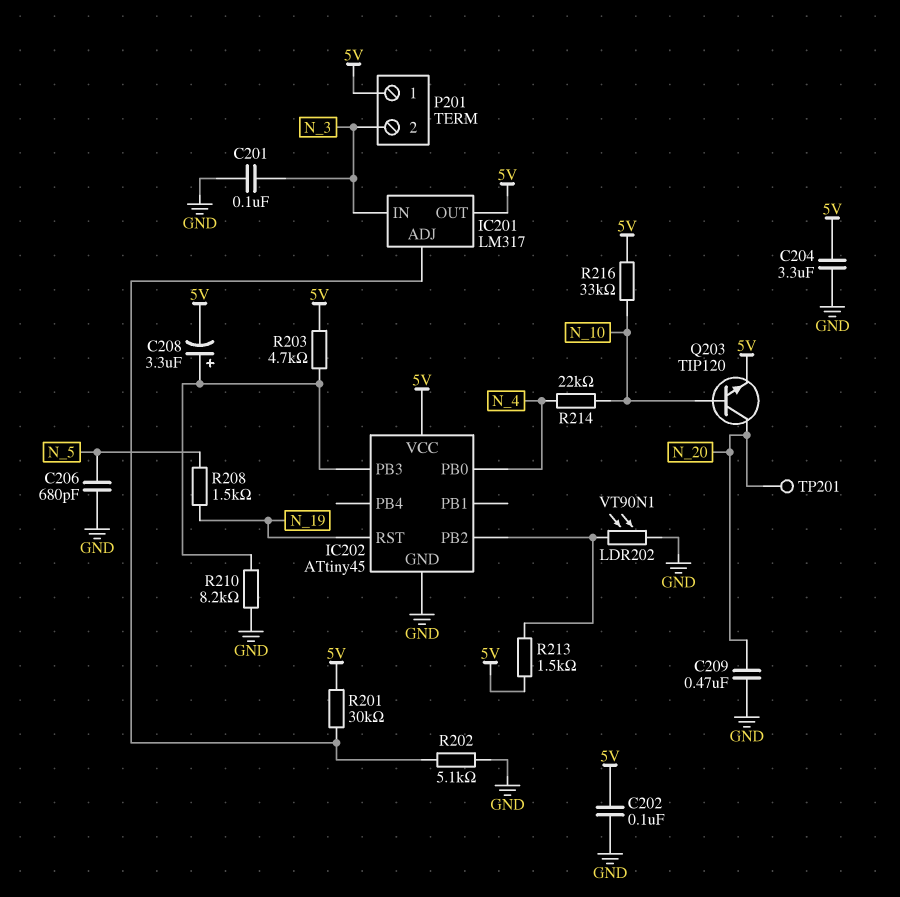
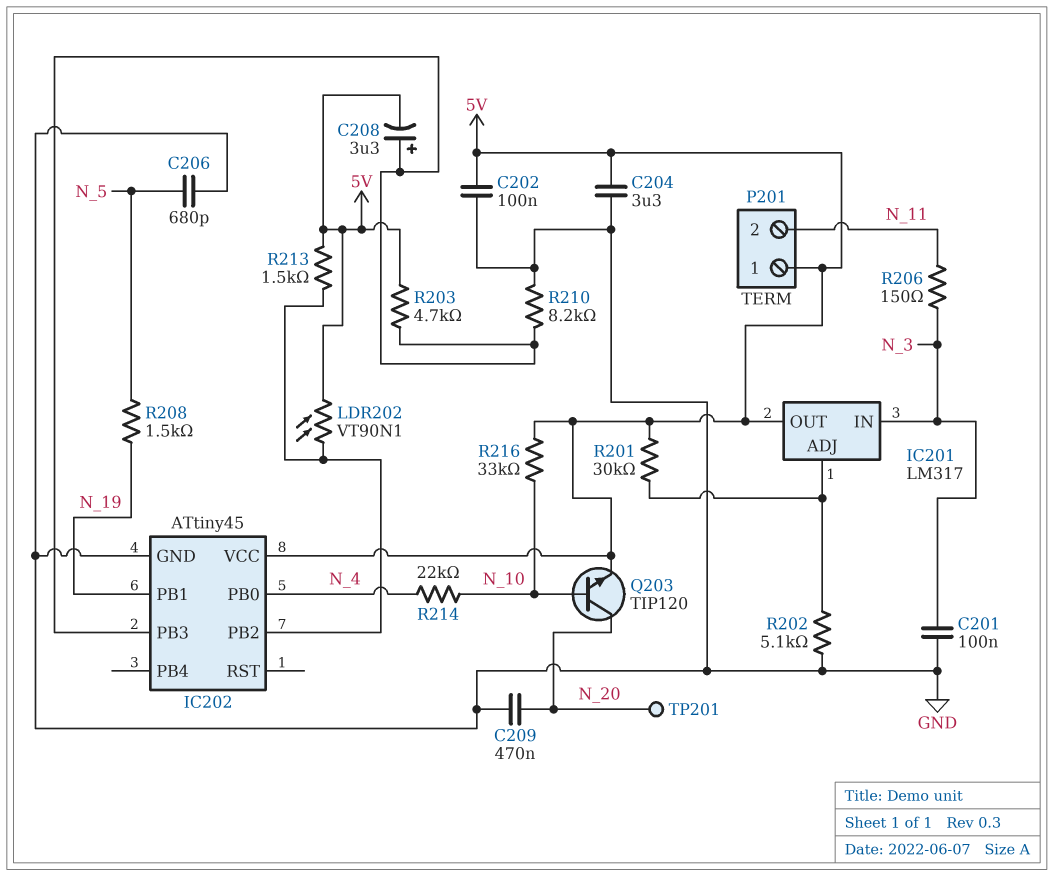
IC202 pin PB1: none -> N_19
IC202 pin RST: N_19 -> none
LDR202: VT90N1 (GND, IC202/PB2) -> VT90N1 (5V, IC202/PB2)
P201 pin 2: N_3 -> N_11
R206: none -> 150 (N_3, N_11)

